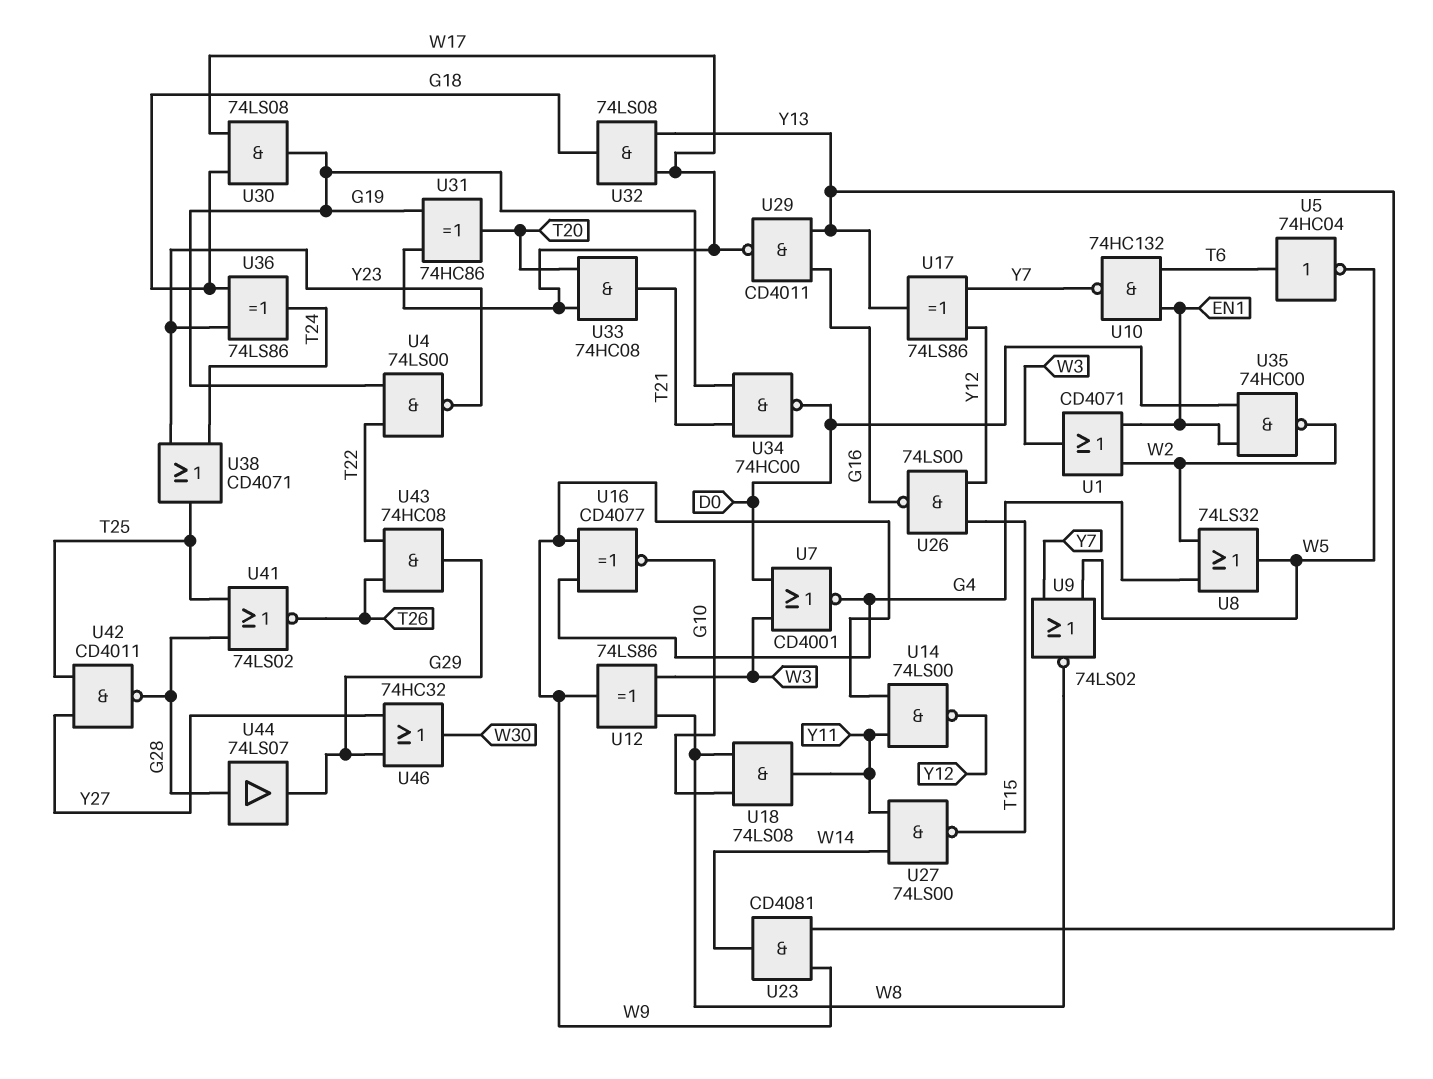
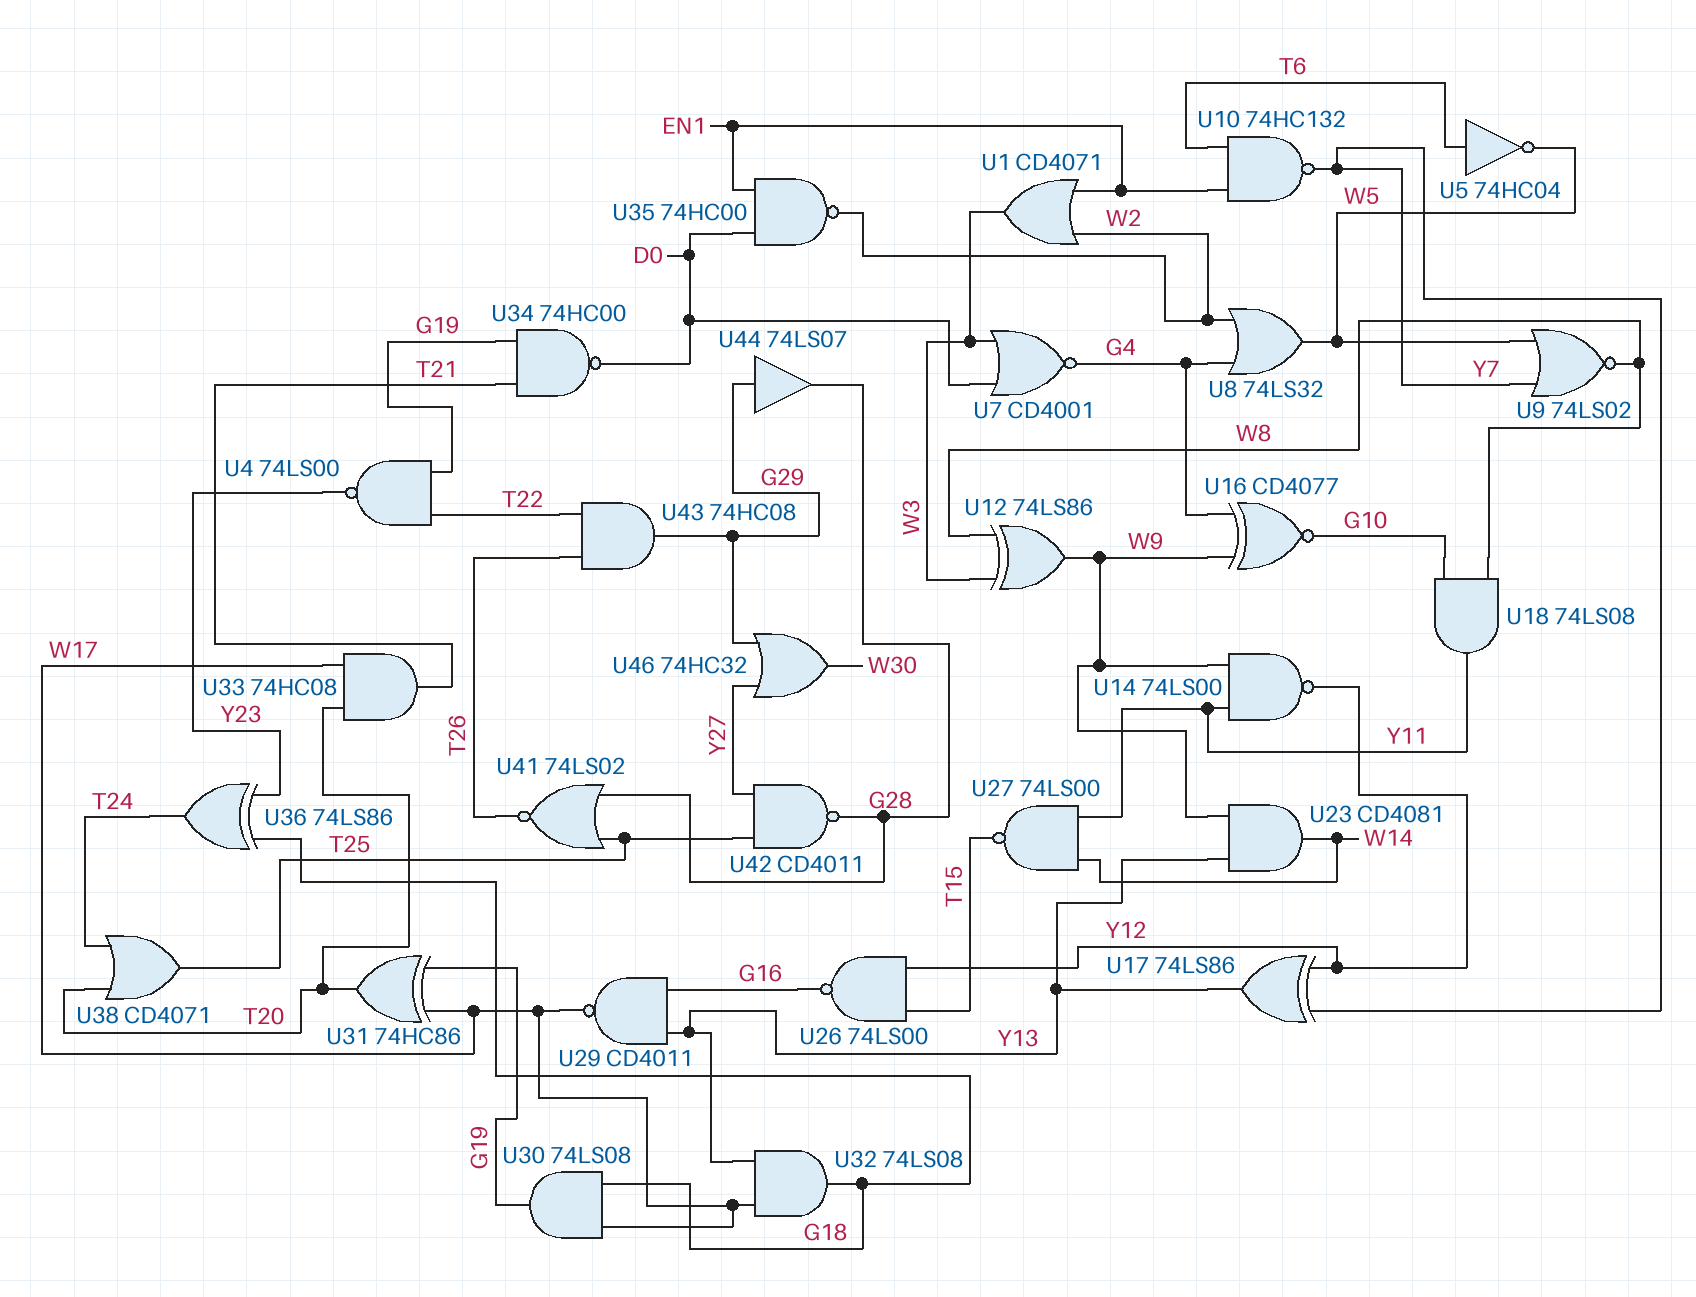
U38: OR CD4071 (in T24, in Y23, out T25) -> OR CD4071 (in T20, in T24, out T25)
U44: buffer 74LS07 (in G28, out G29) -> buffer 74LS07 (in G29, out G28)

